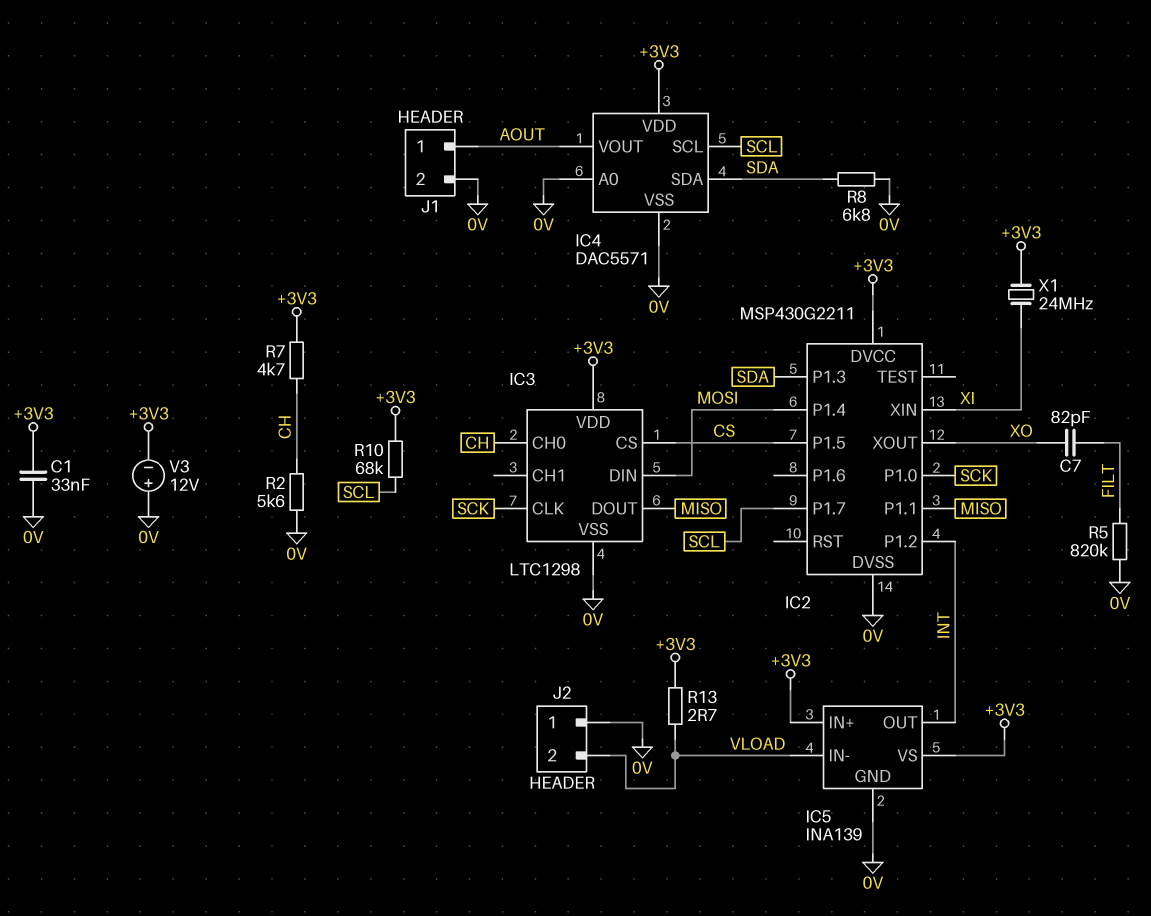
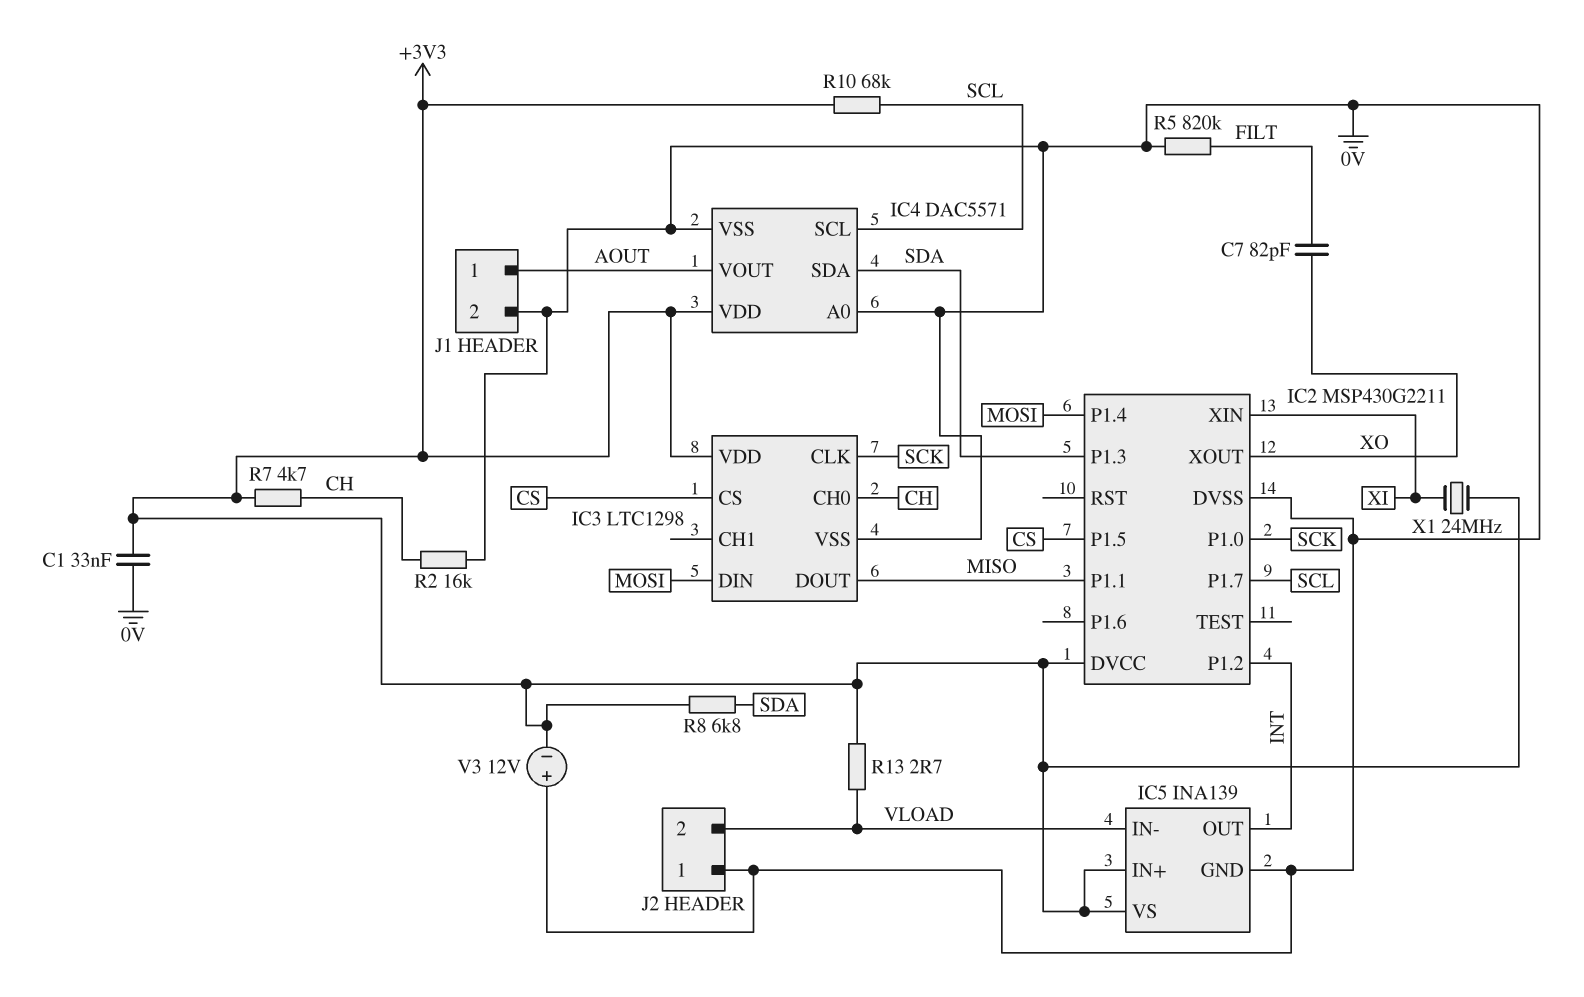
R2: 5.6k (0V, CH) -> 16k (0V, CH)
R8: 6.8k (0V, SDA) -> 6.8k (+3V3, SDA)

